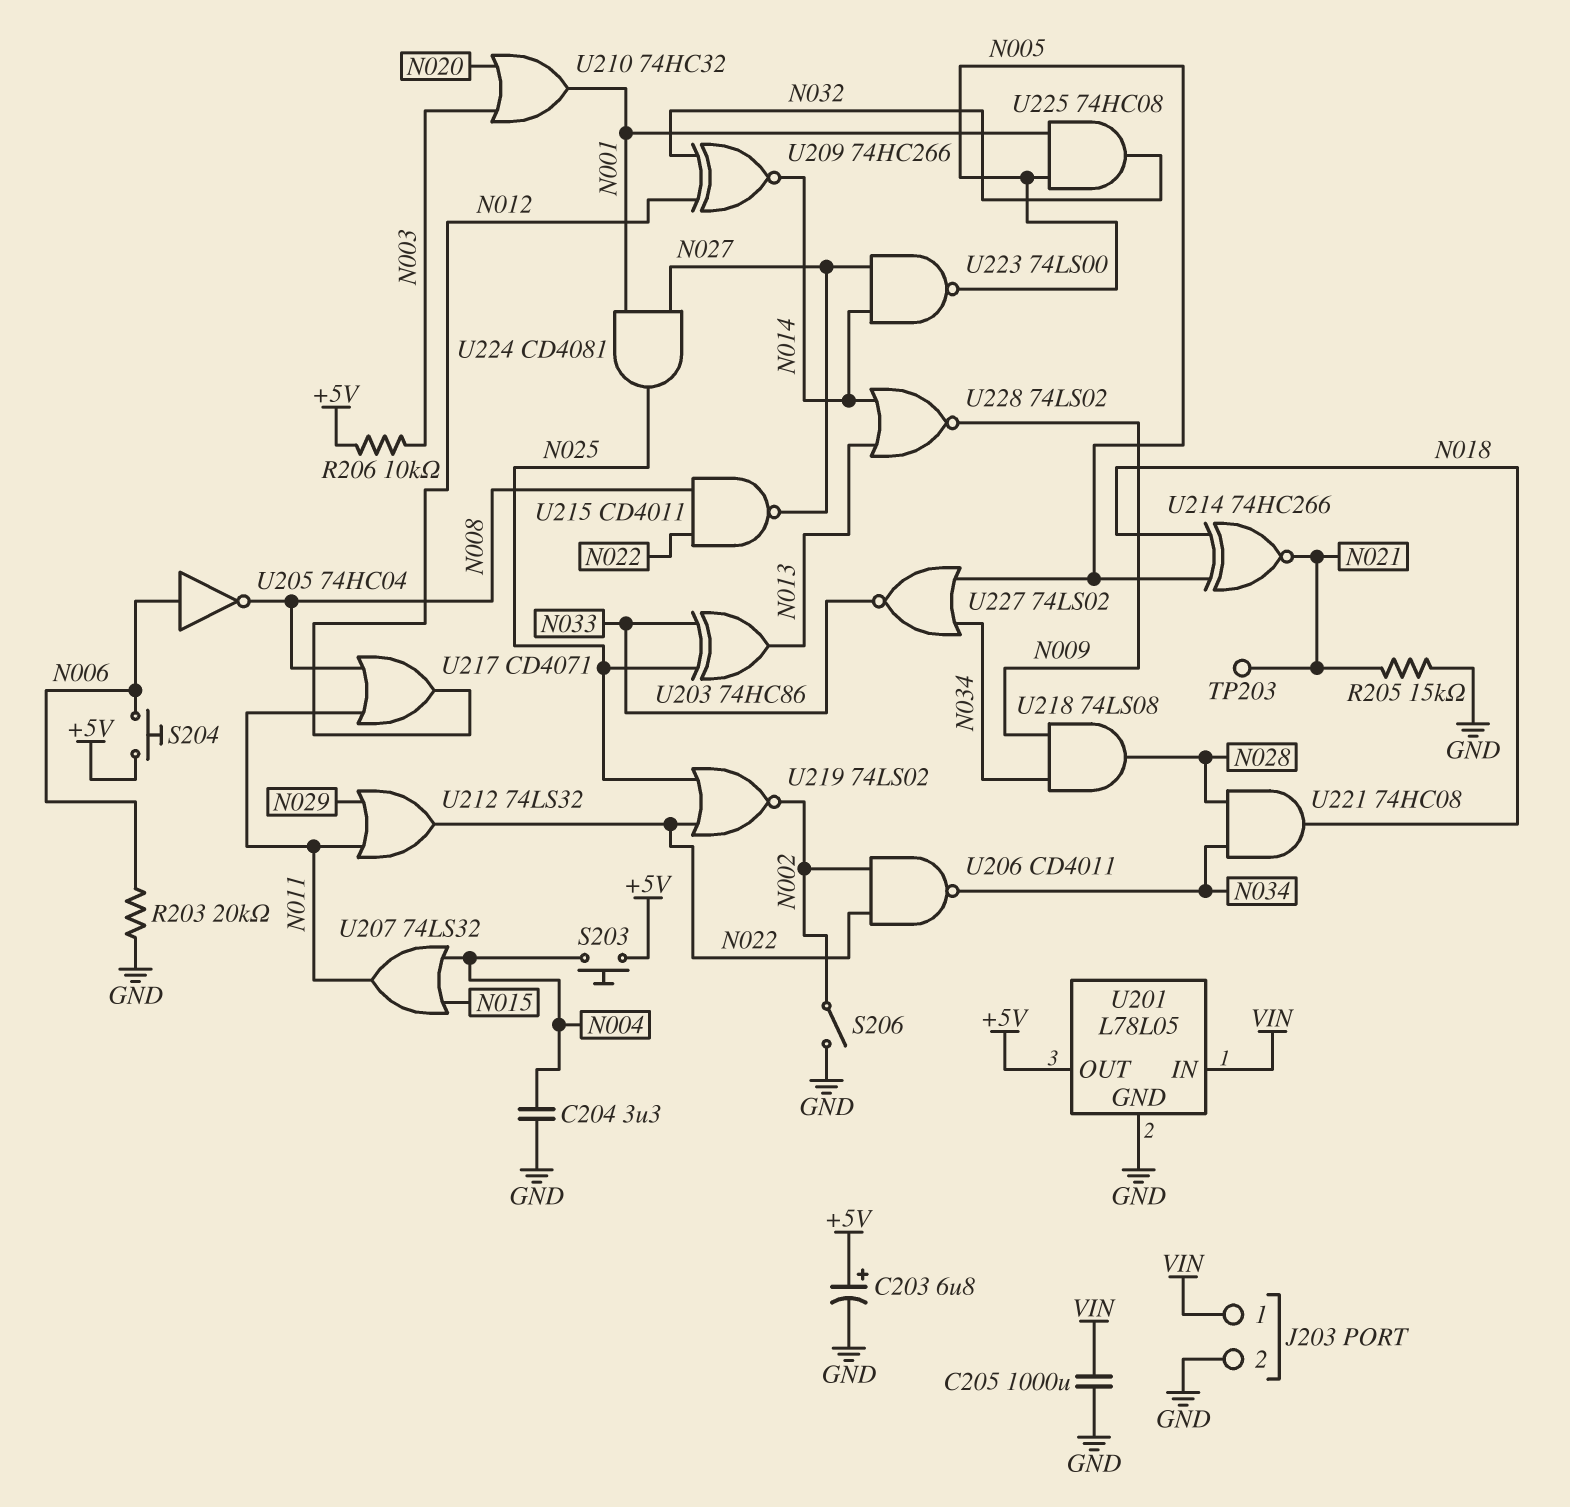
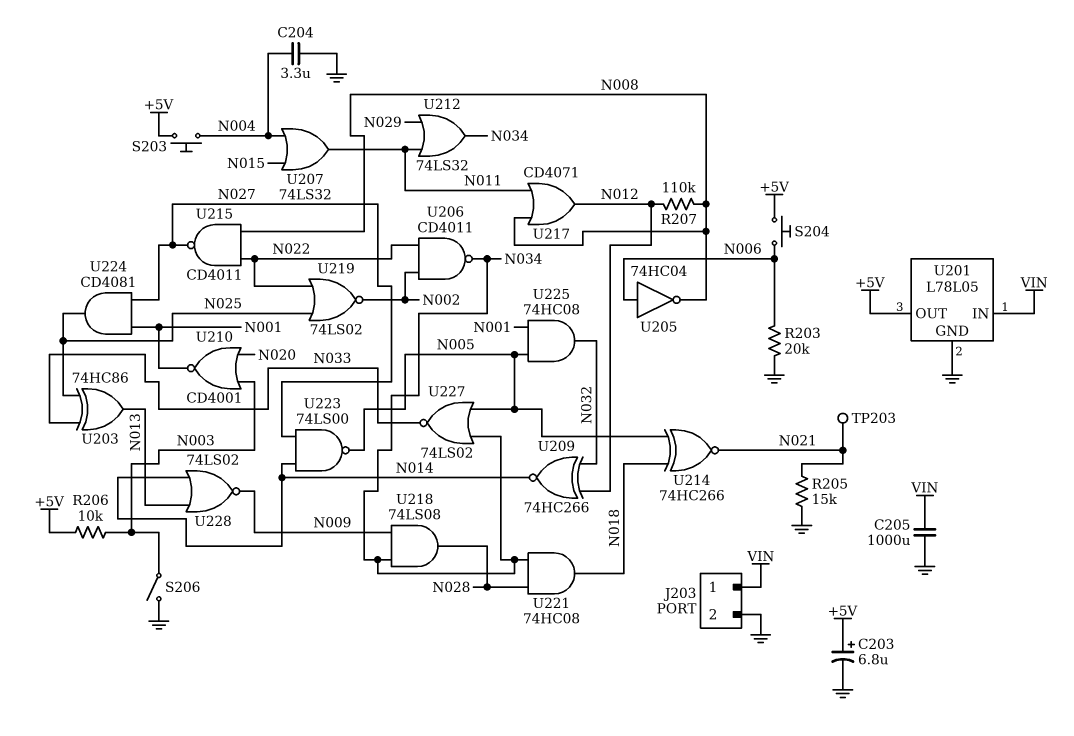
R207: none -> 110k (N008, N012)
S206: switch (GND, N002) -> switch (GND, N003)
U210: OR 74HC32 (in N003, in N020, out N001) -> NOR CD4001 (in N003, in N020, out N001)
U212: OR 74LS32 (in N011, in N029, out N022) -> OR 74LS32 (in N011, in N029, out N034)

